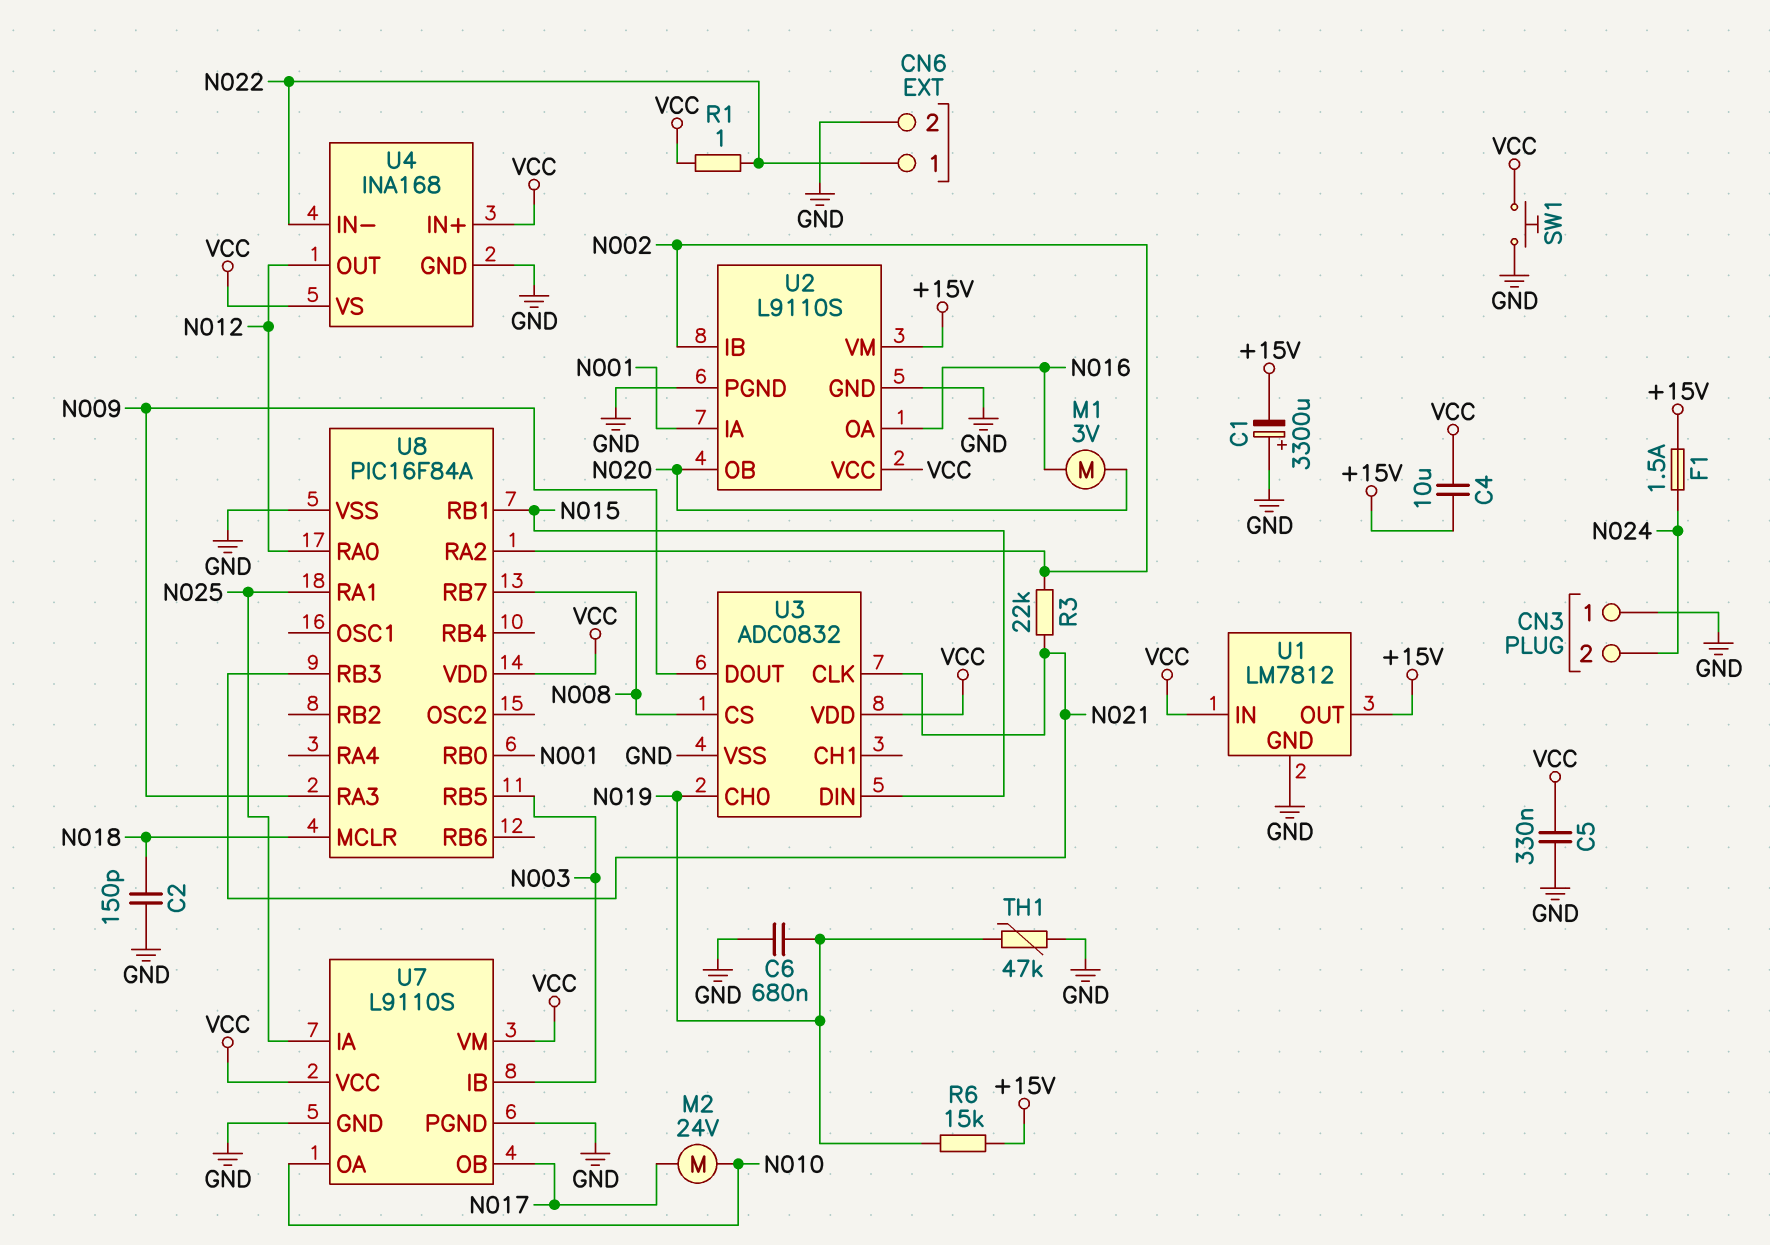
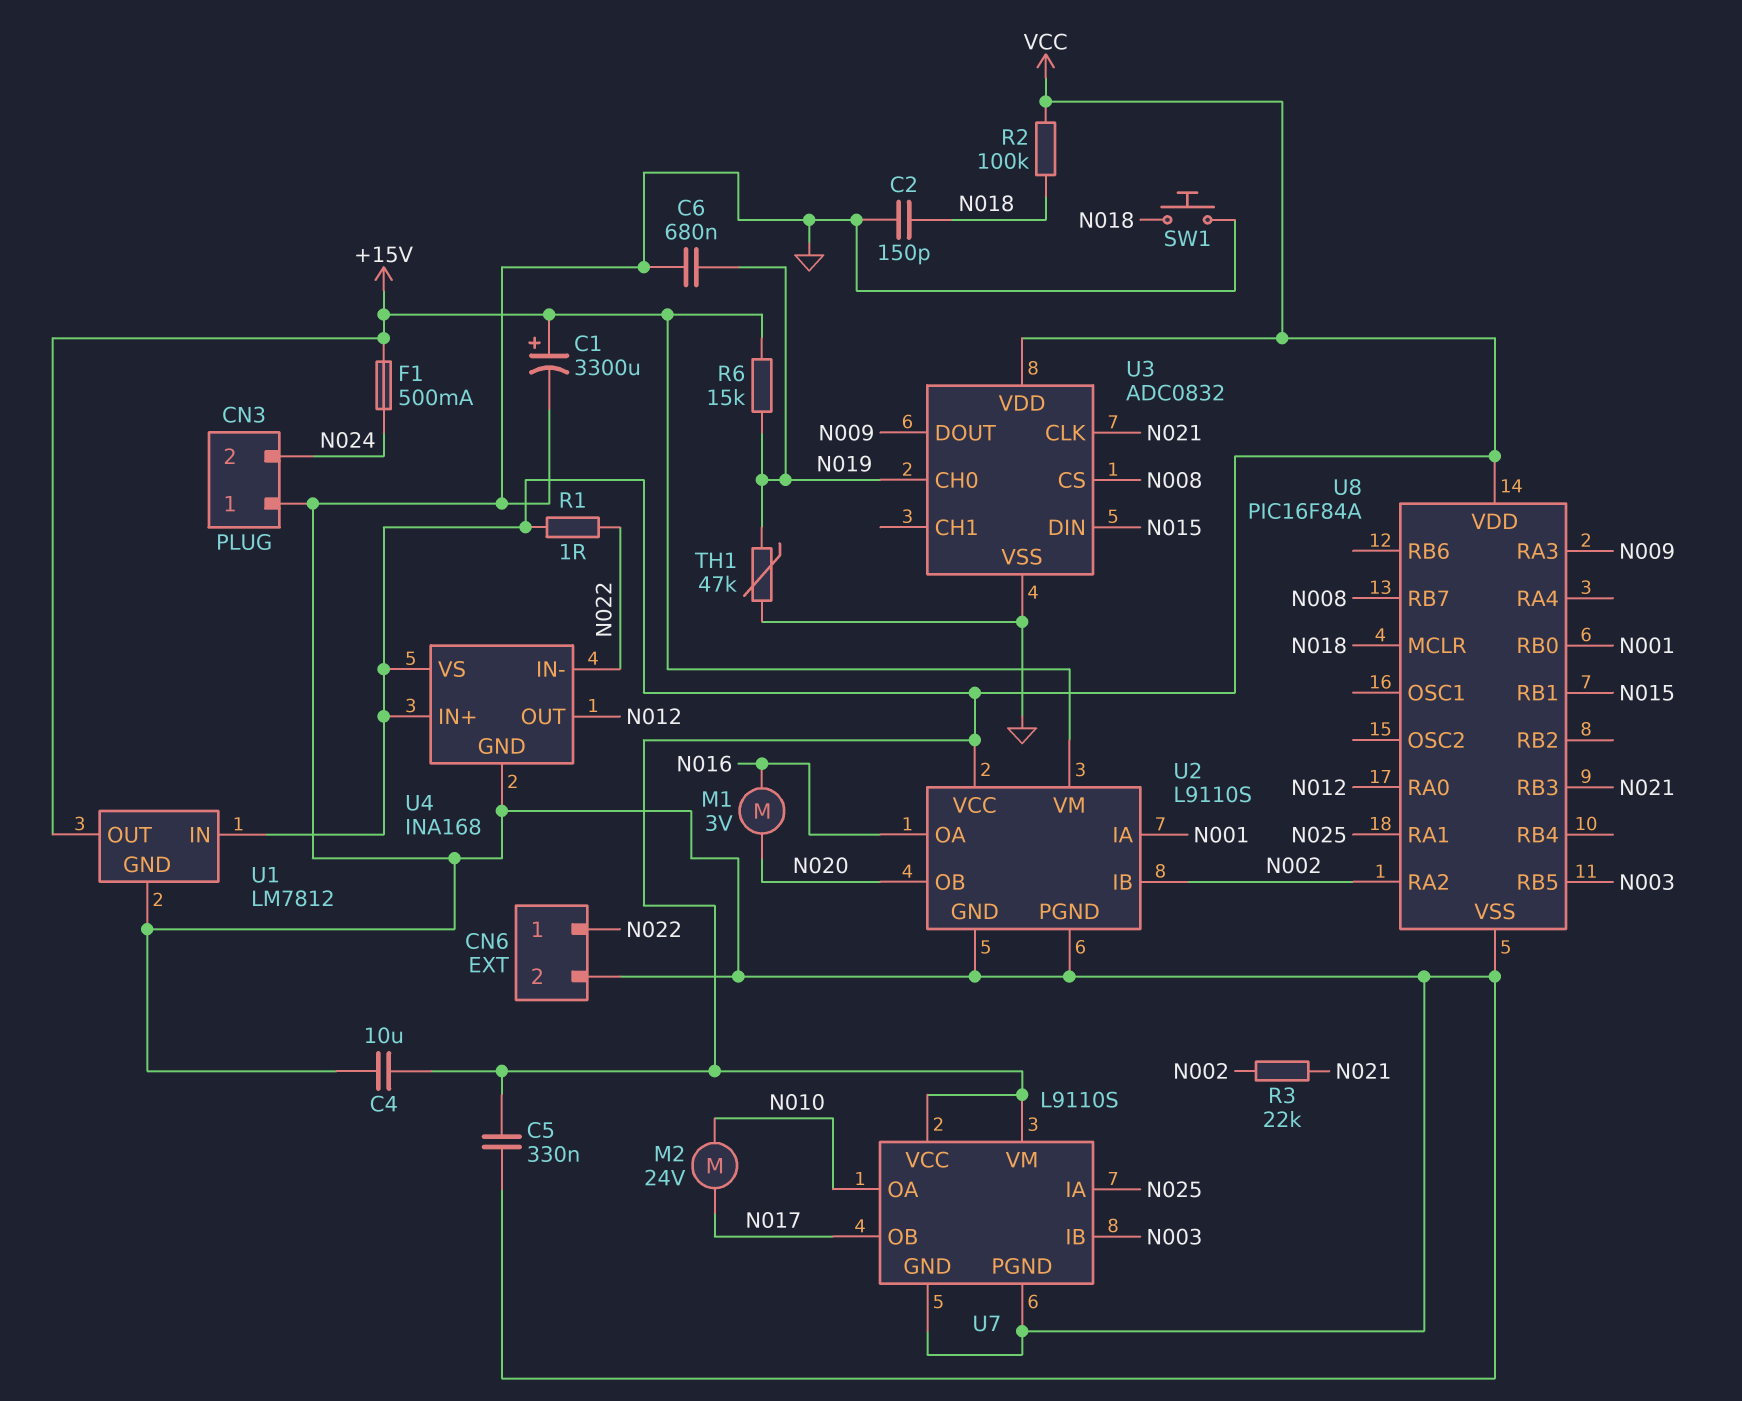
C1: 3300uF (plus GND, minus +15V) -> 3300uF (plus +15V, minus GND)
C4: 10uF (+15V, VCC) -> 10uF (GND, VCC)
F1: 1.5A (+15V, N024) -> 500mA (+15V, N024)
R2: none -> 100k (N018, VCC)
SW1: button (GND, VCC) -> button (GND, N018)

